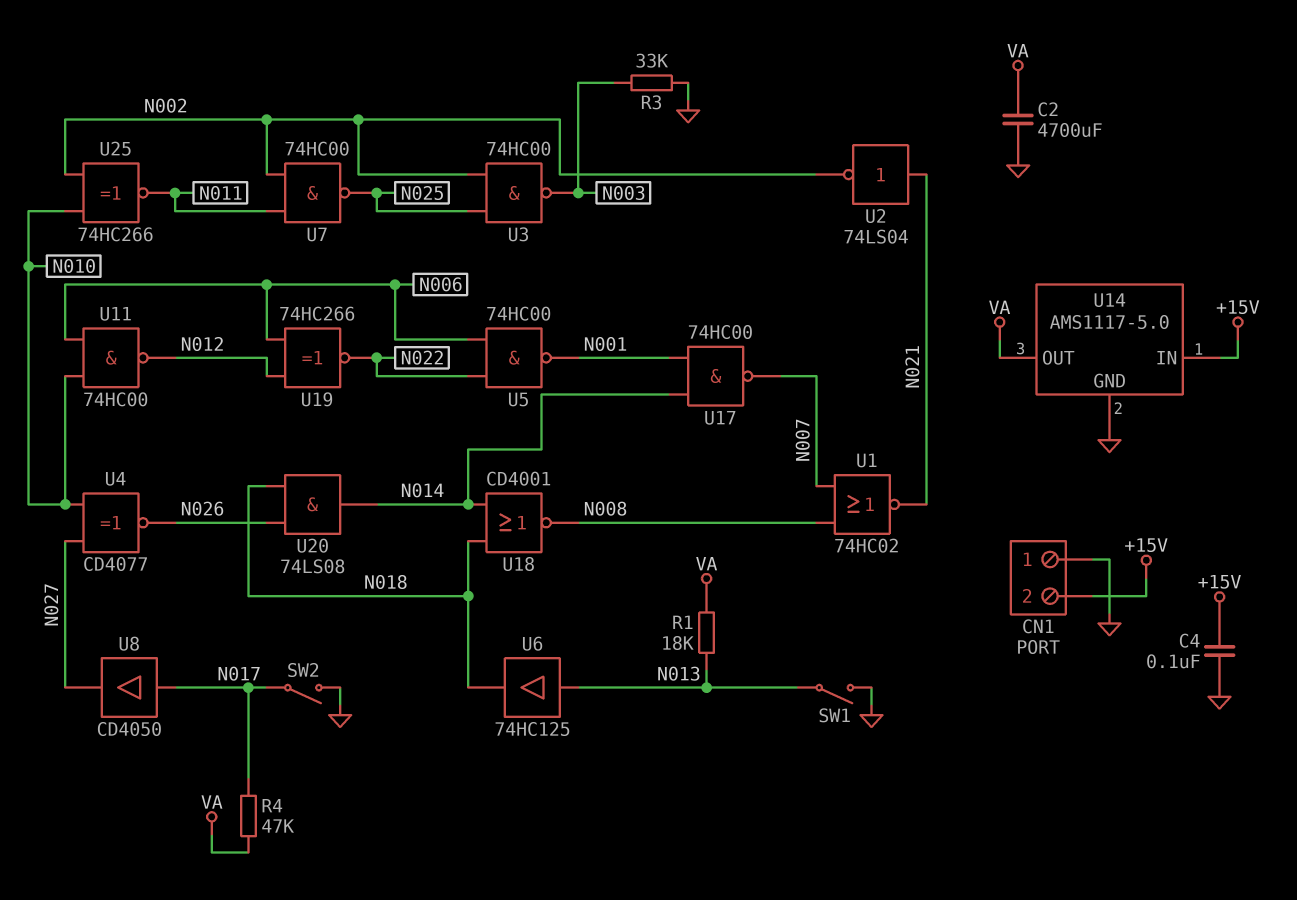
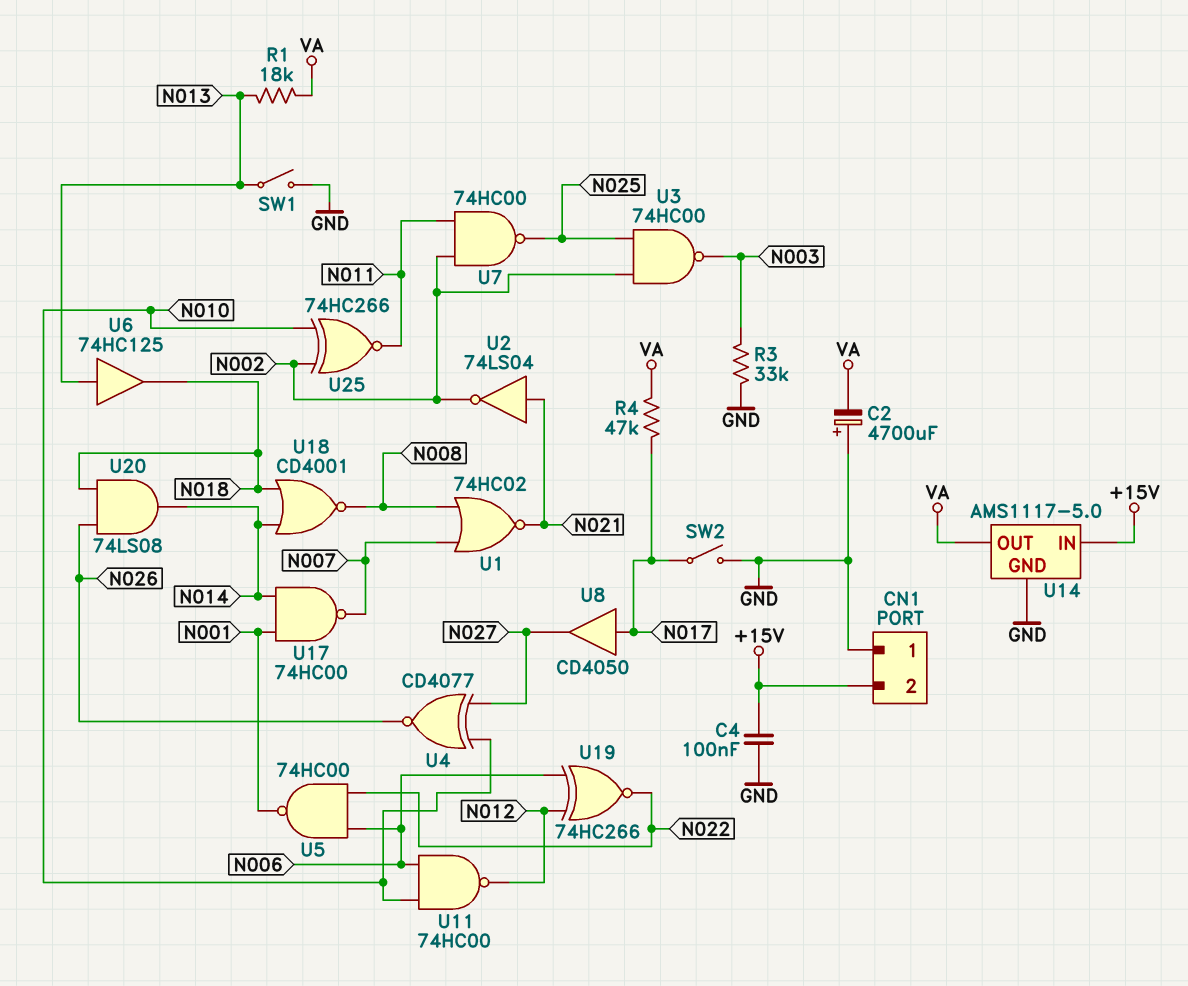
C2: 4700uF (GND, VA) -> 4700uF (plus GND, minus VA)

